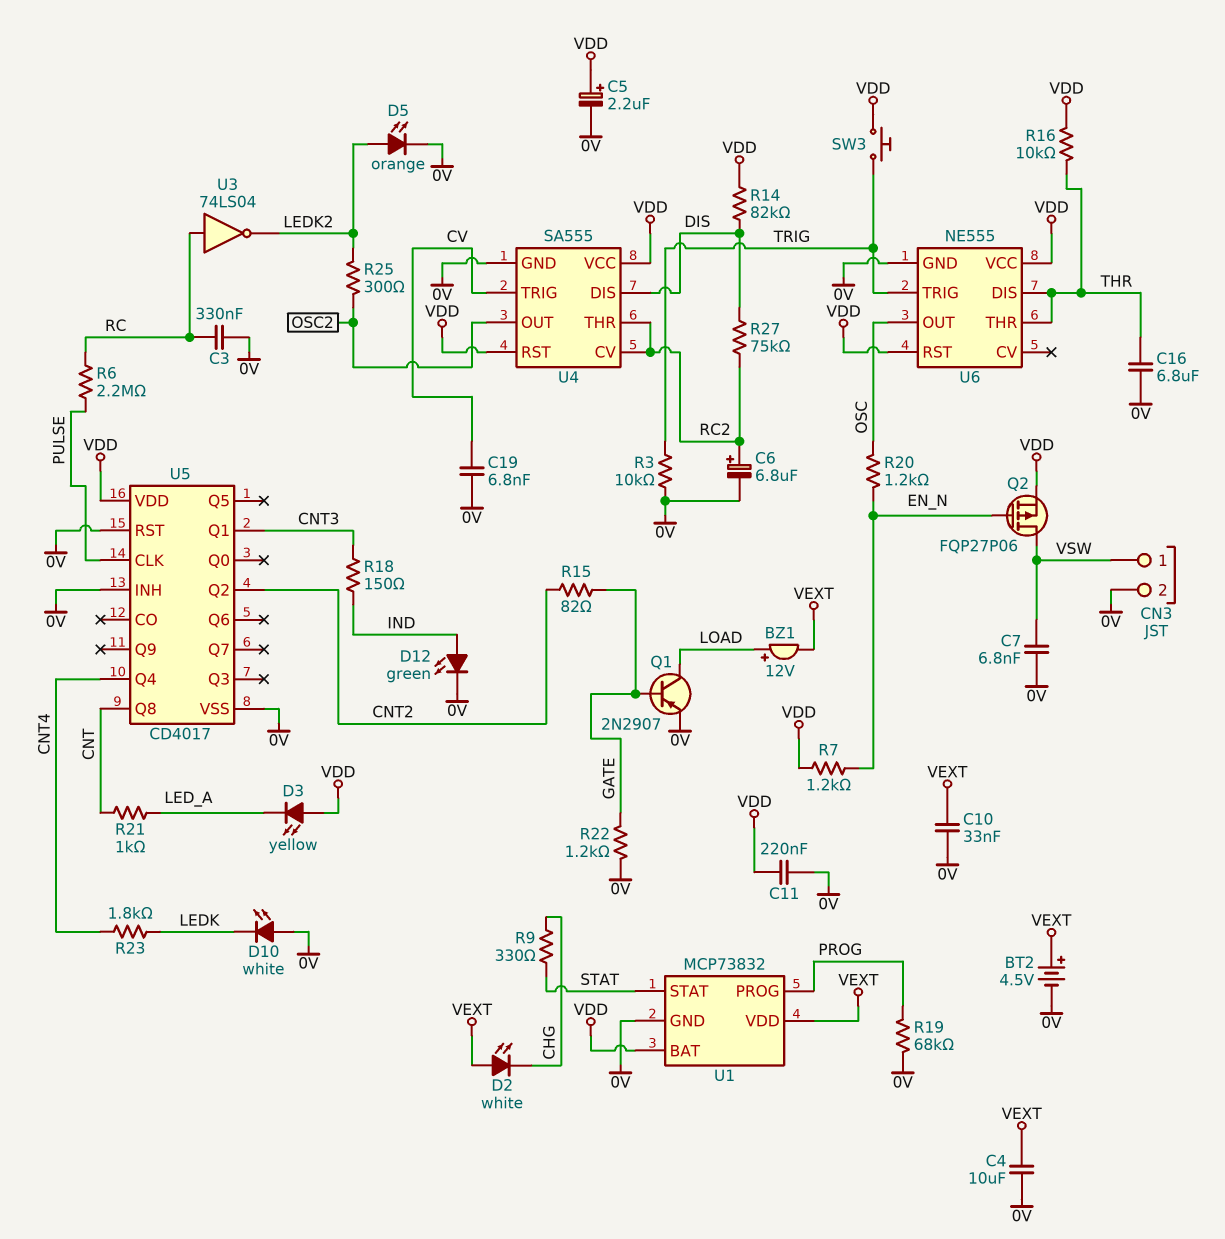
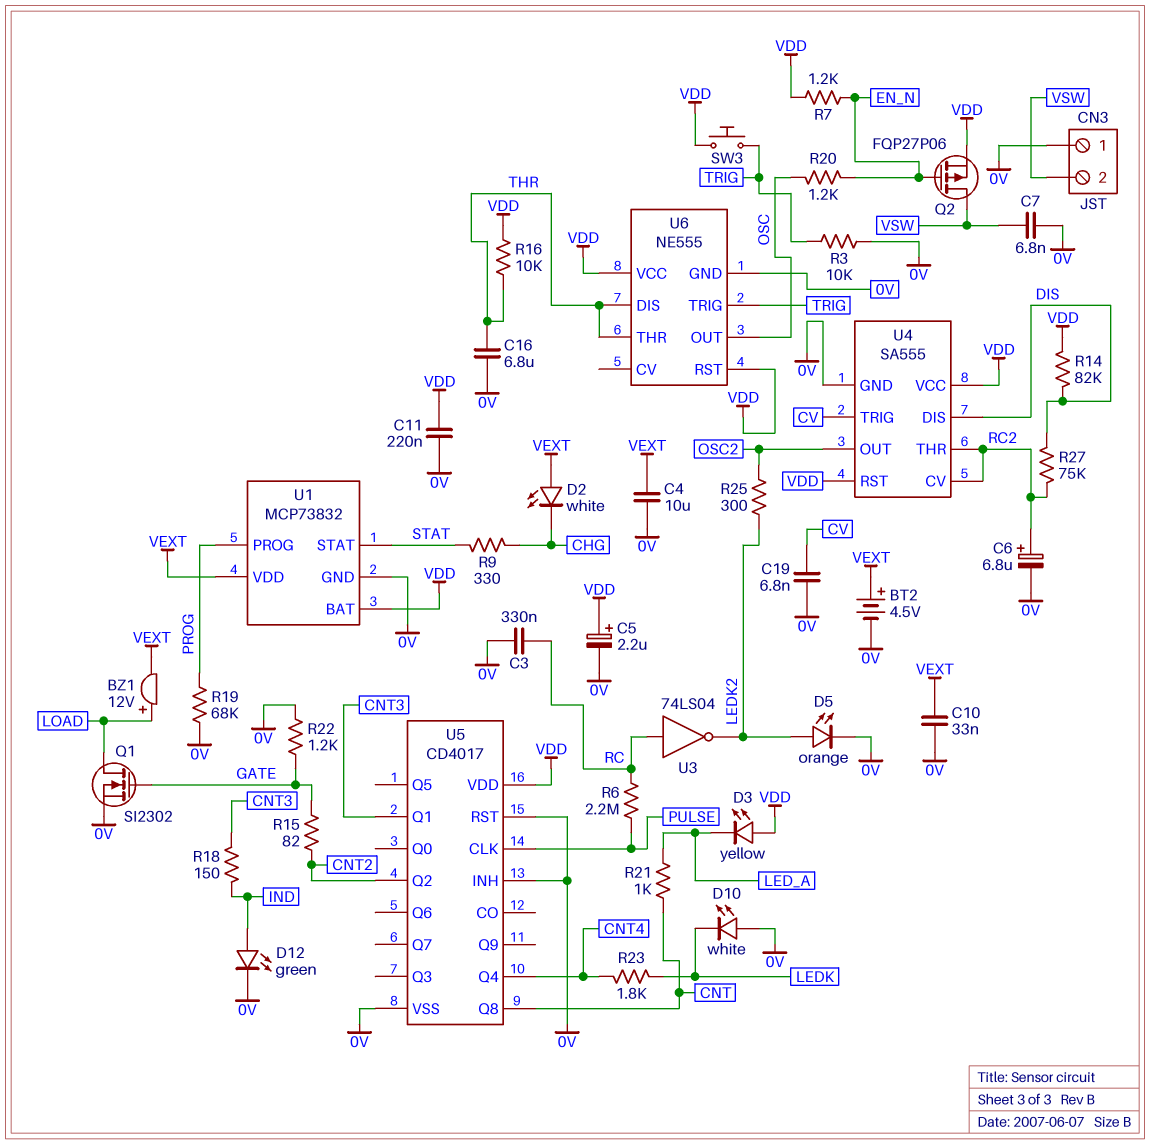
CN3 pin 1: VSW -> 0V
CN3 pin 2: 0V -> VSW
Q1: PNP 2N2907 (B GATE, C LOAD, E 0V) -> NMOS SI2302 (G GATE, D LOAD, S 0V)

